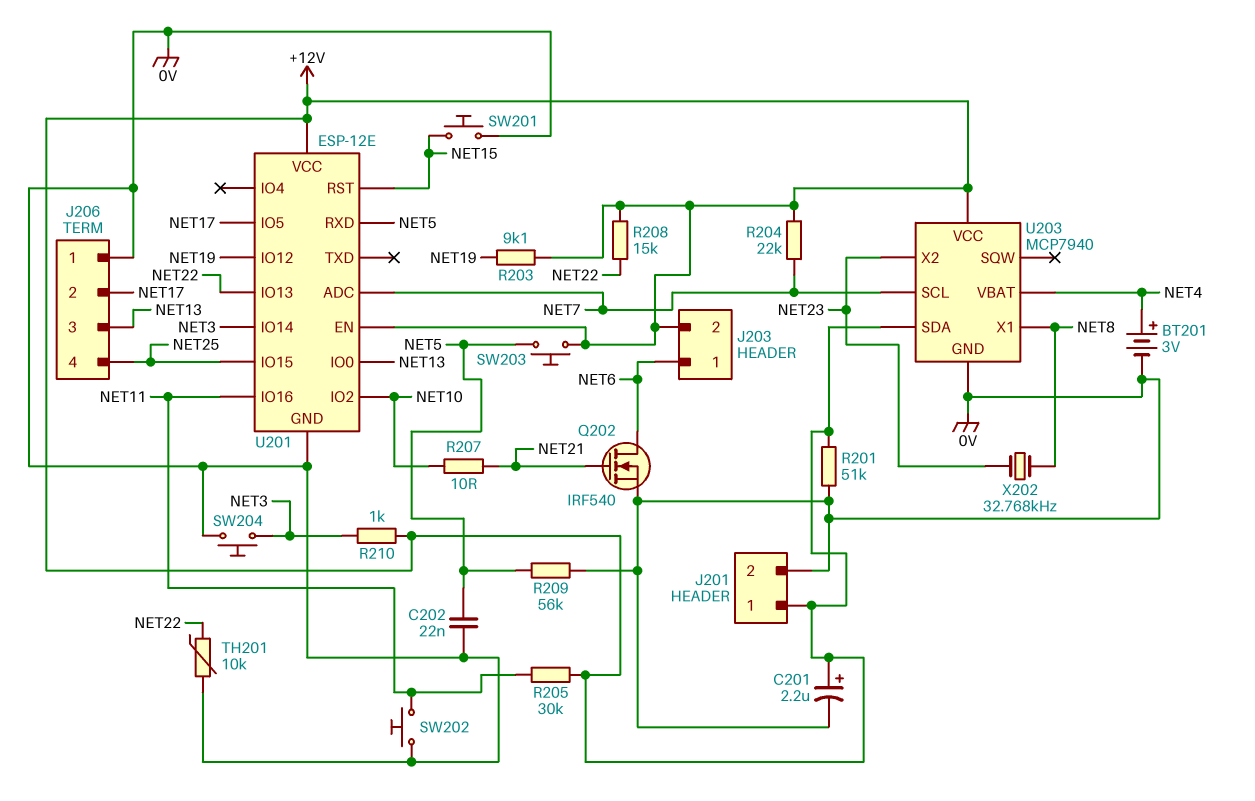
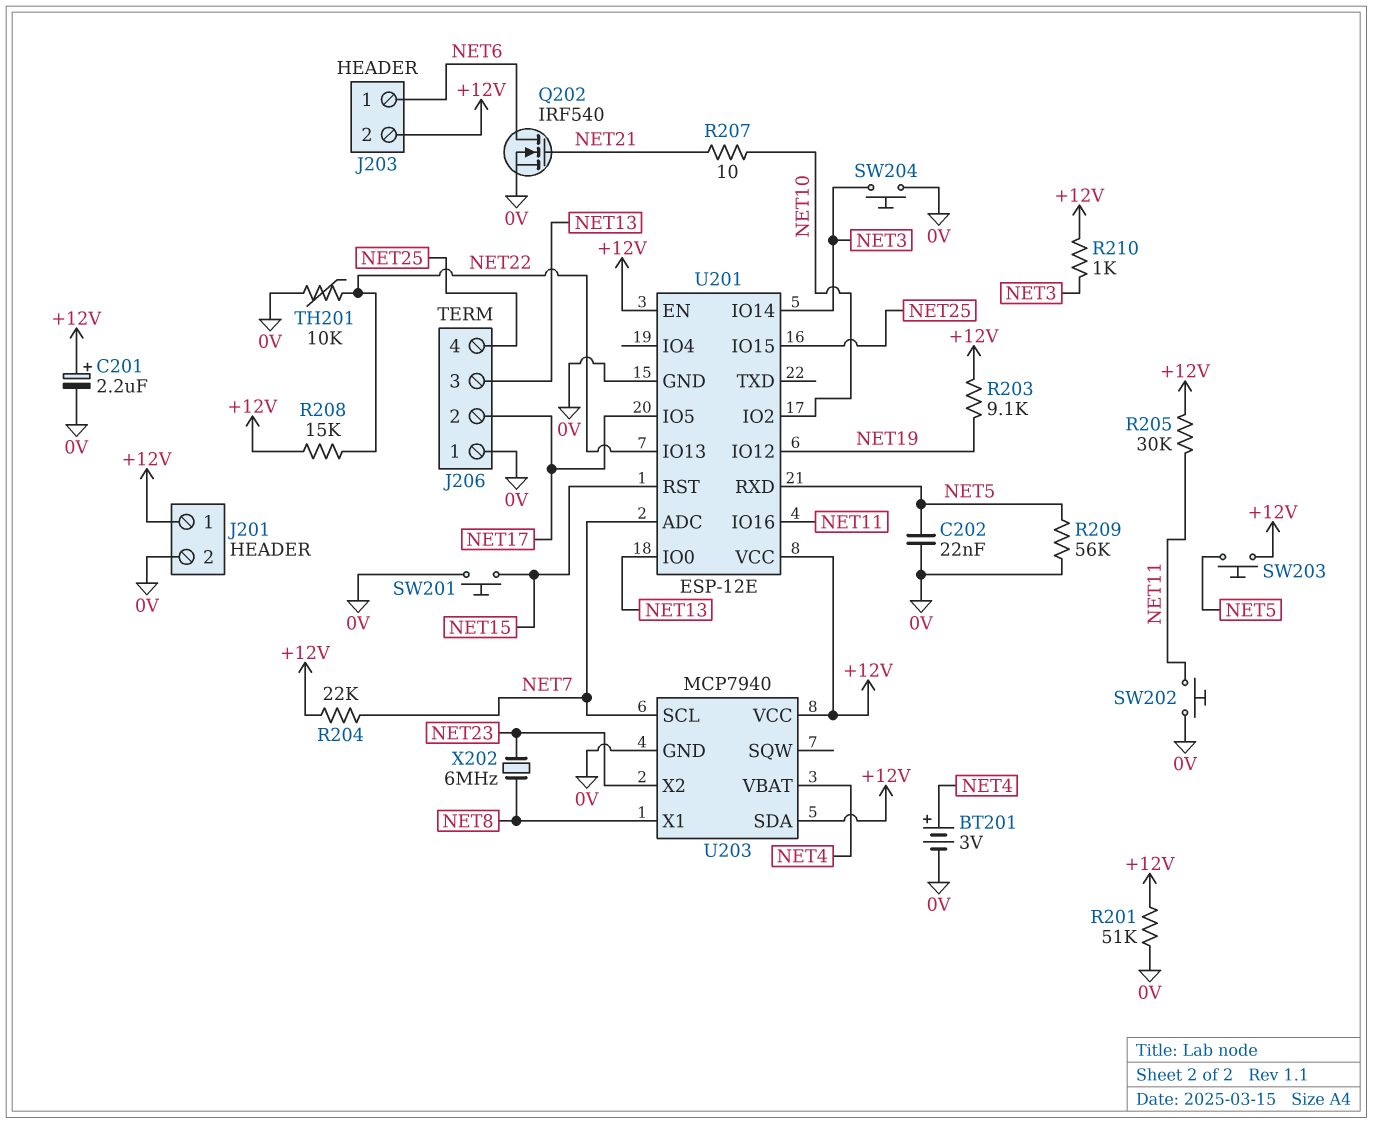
X202: 32.768kHz (NET8, NET23) -> 6MHz (NET8, NET23)

